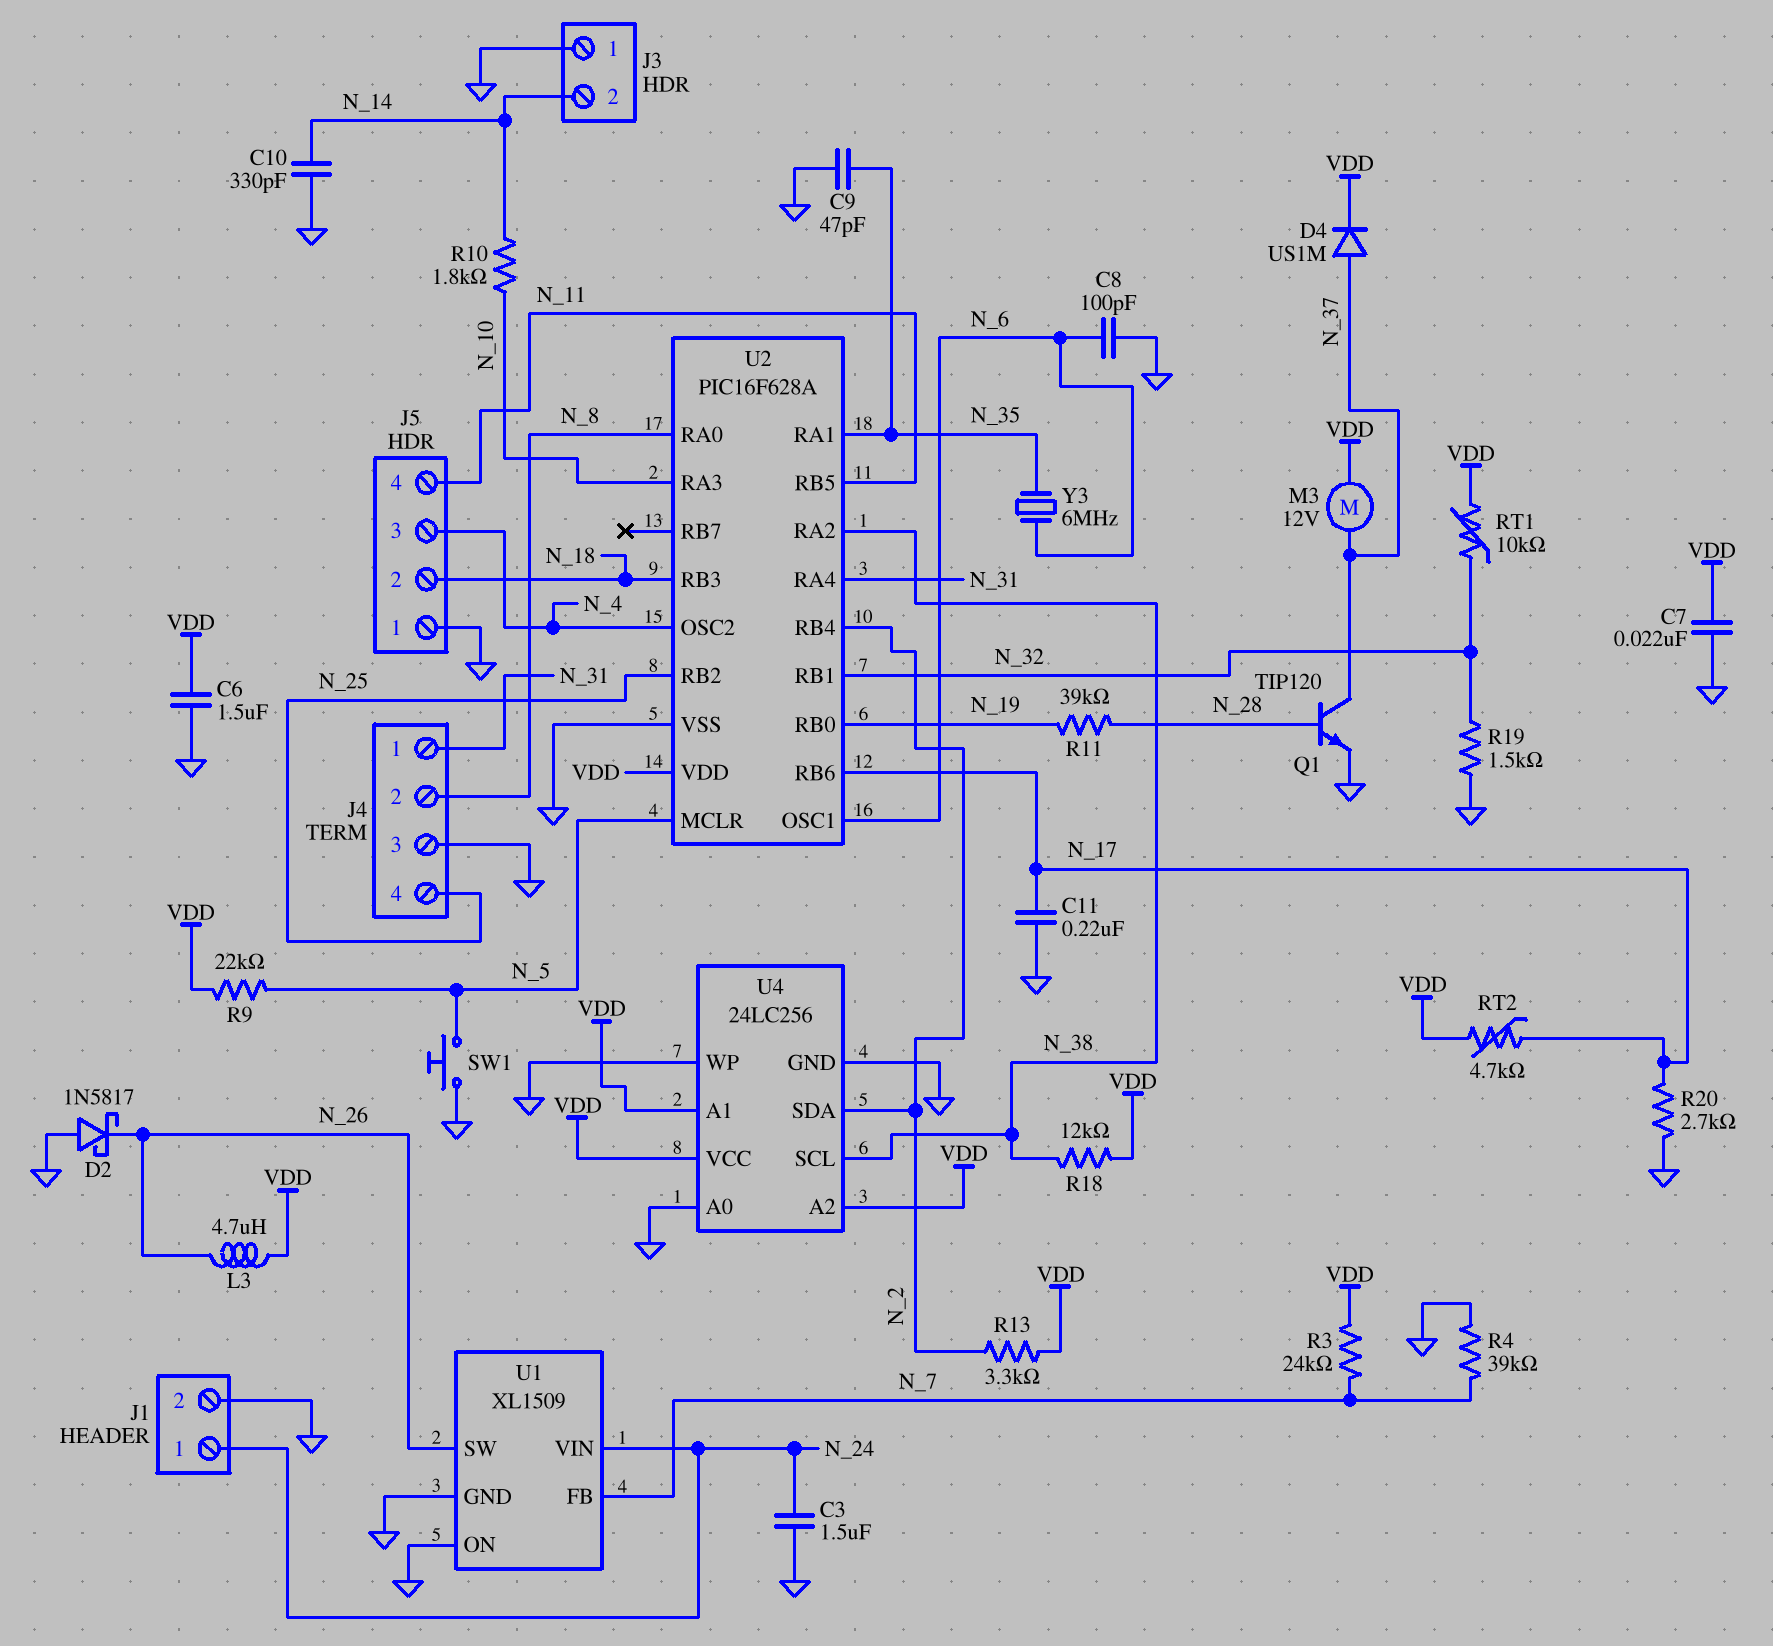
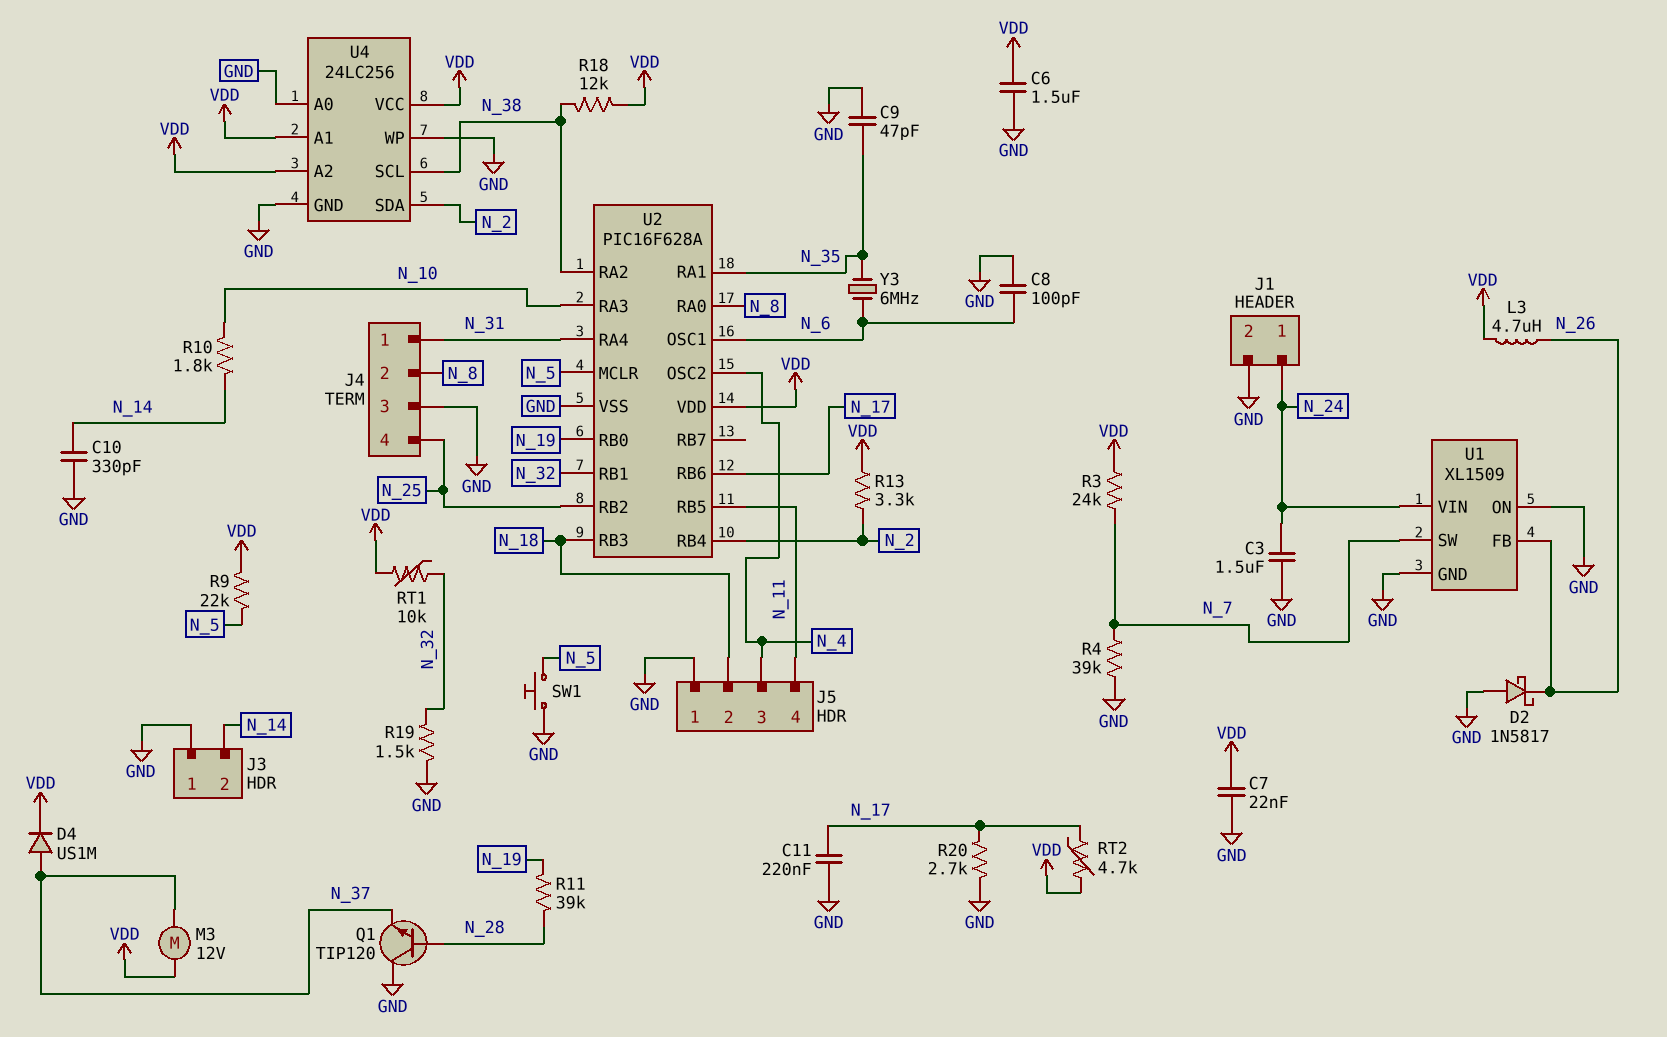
Q1: NPN TIP120 (B N_28, C N_37, E GND) -> NPN TIP120 (B N_28, C GND, E N_37)
U1 pin FB: N_7 -> N_26
U1 pin SW: N_26 -> N_7

